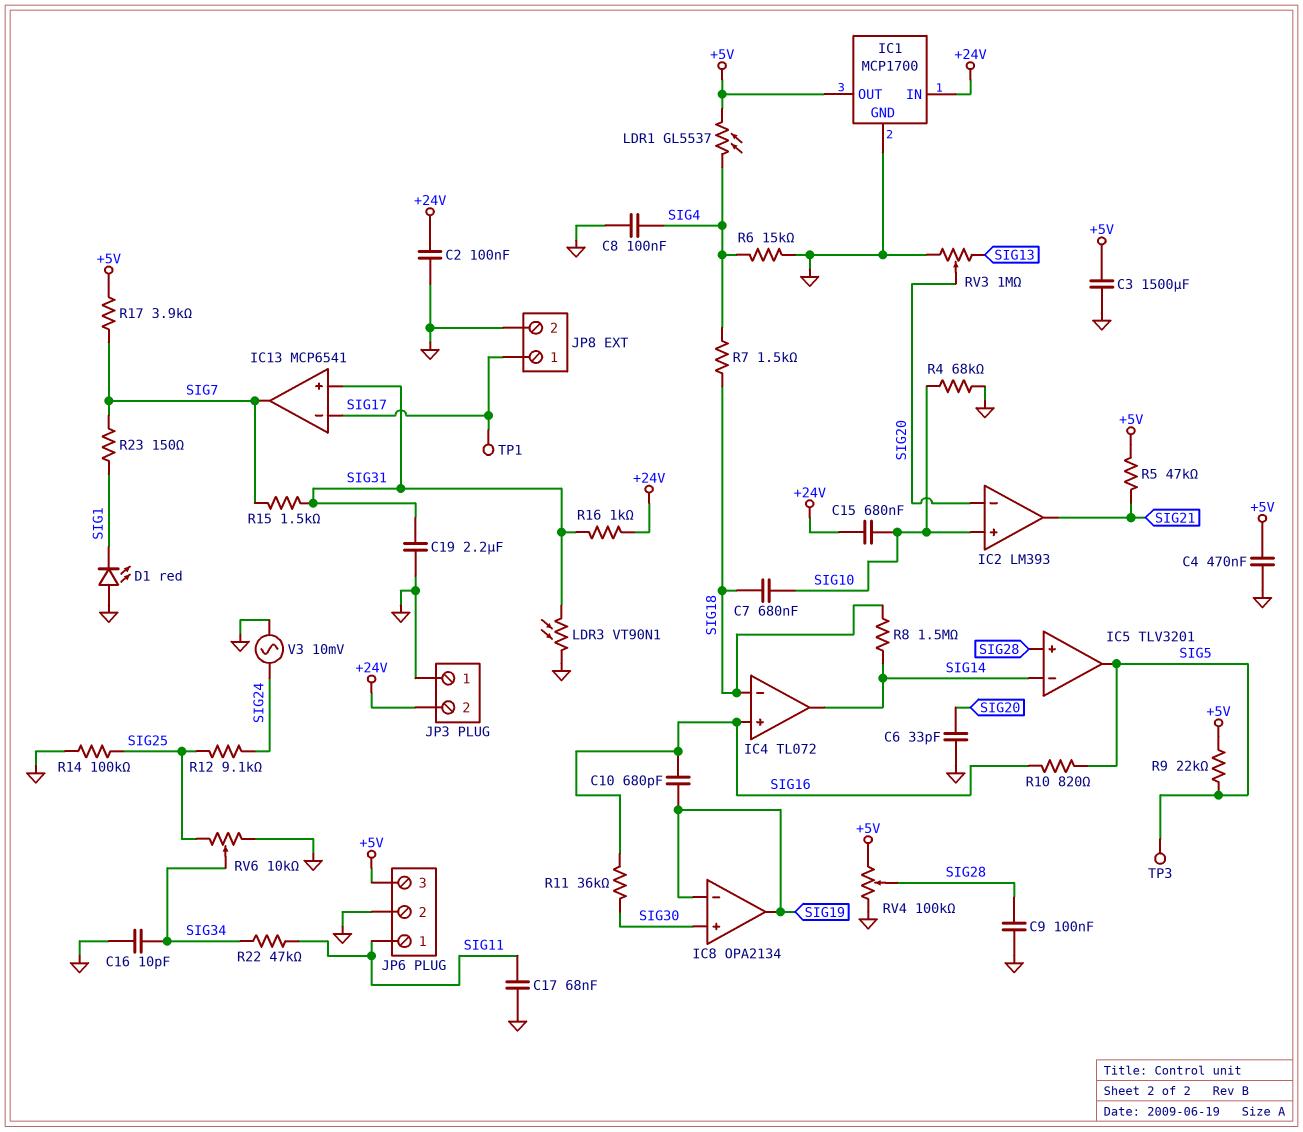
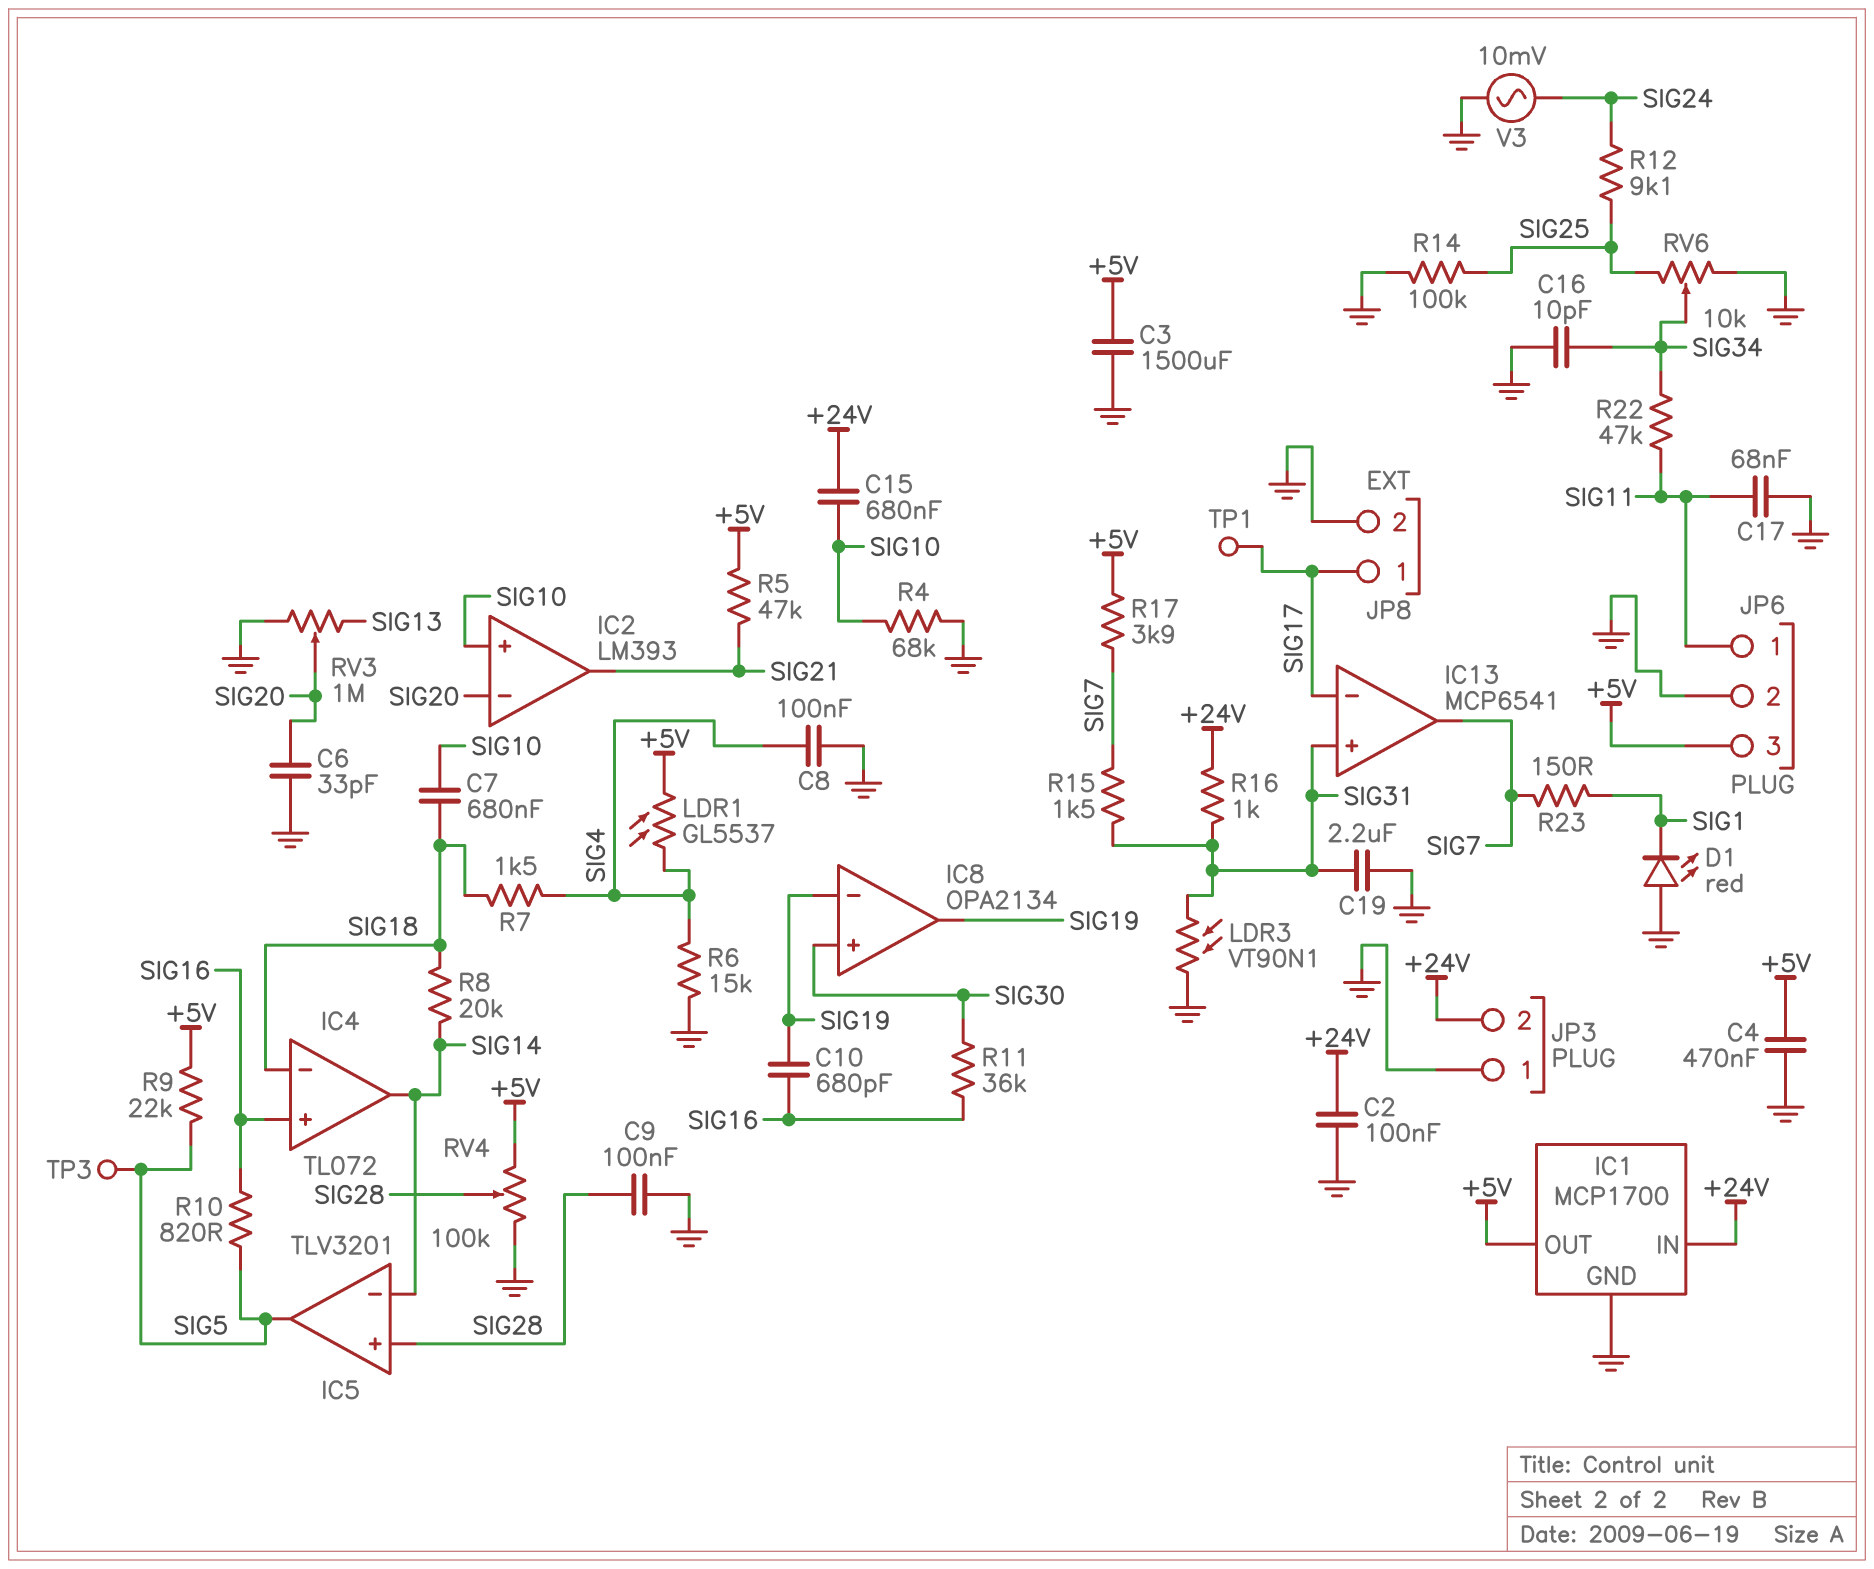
R8: 1.5M (SIG14, SIG18) -> 20k (SIG14, SIG18)

